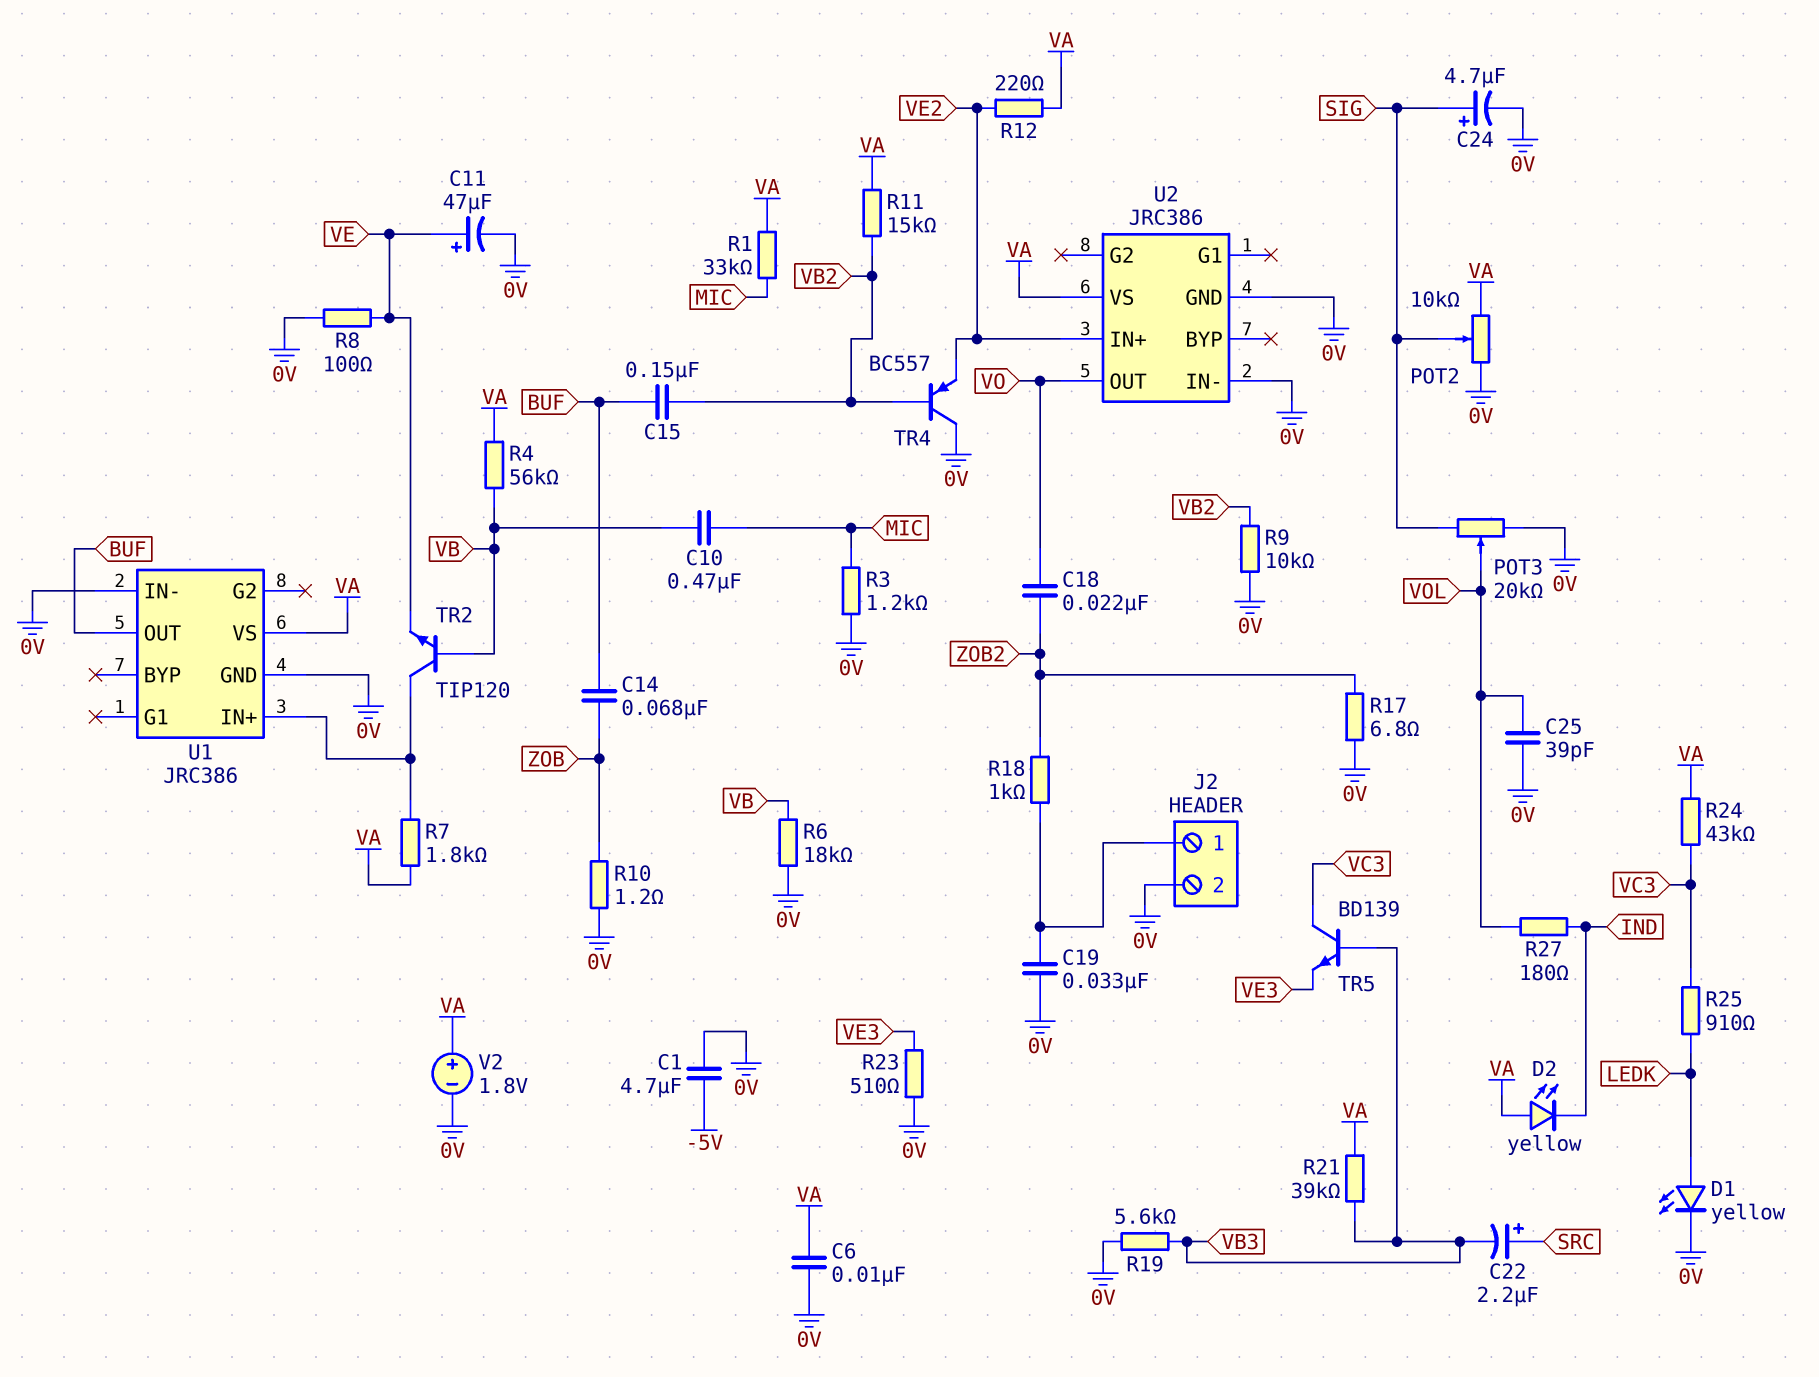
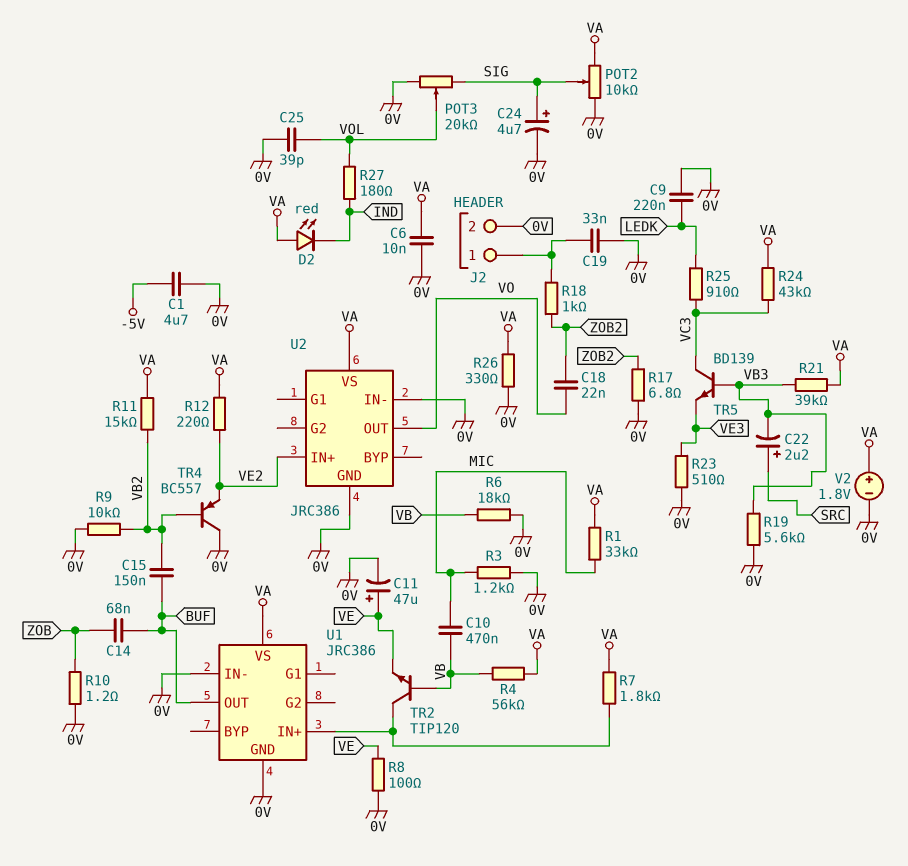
C9: none -> 220nF (0V, LEDK)
D1: LED yellow (A LEDK, K 0V) -> none
D2: LED yellow (A VA, K IND) -> LED red (A VA, K IND)
R26: none -> 330 (0V, VA)

